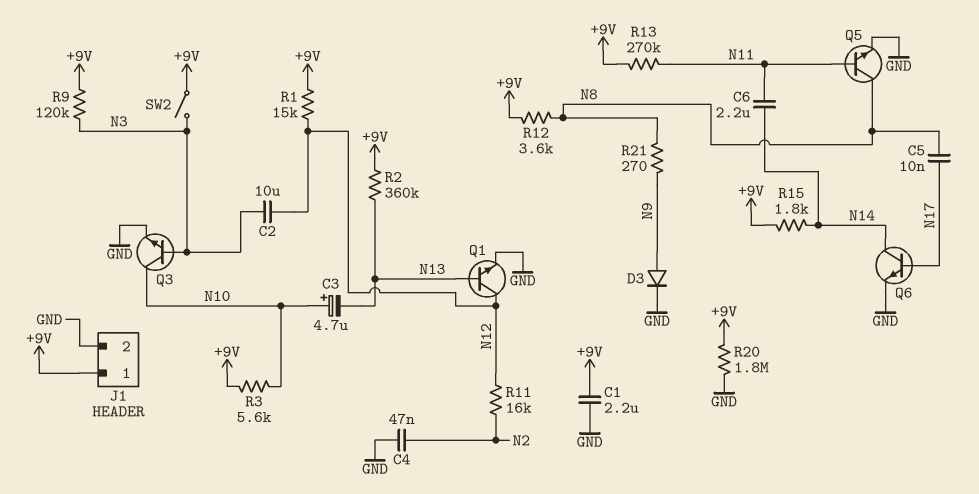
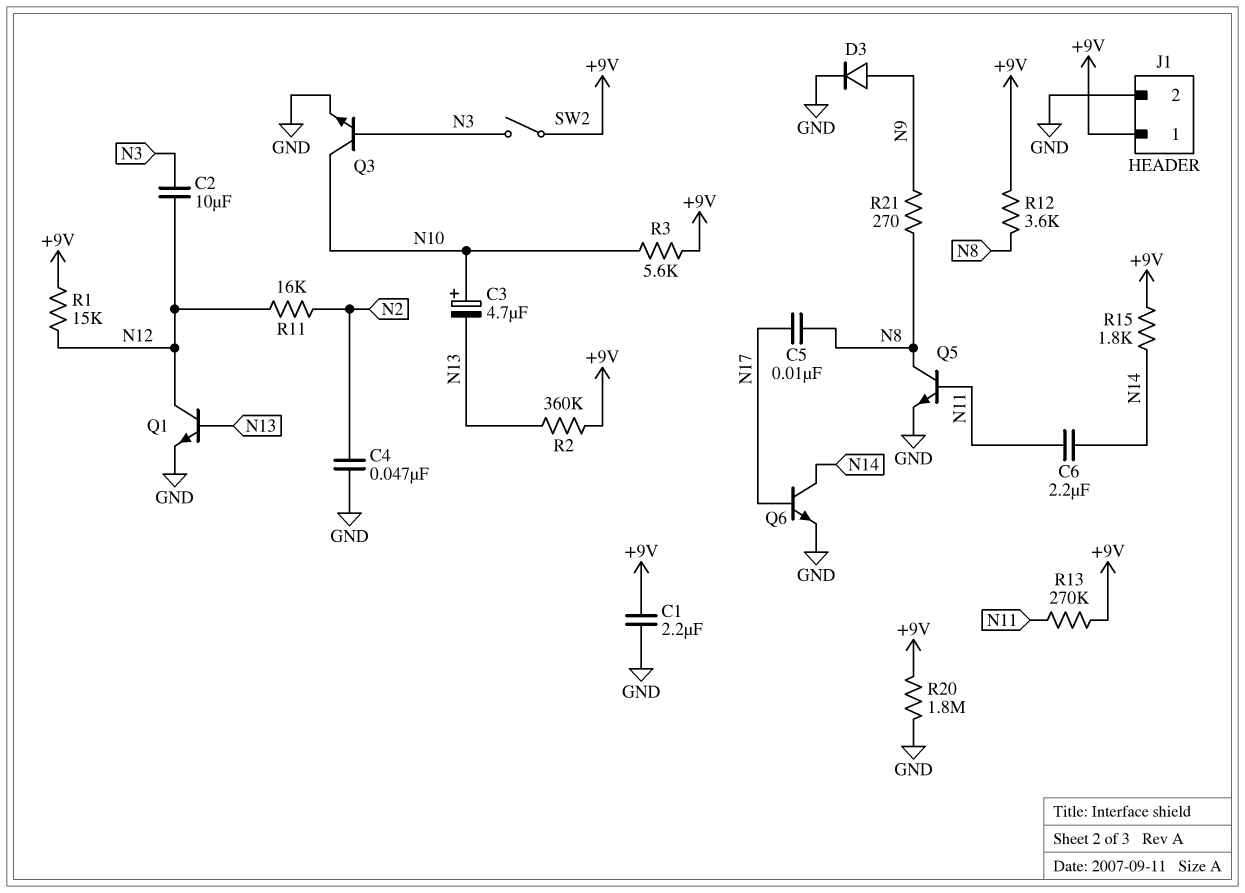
R9: 120k (+9V, N3) -> none

